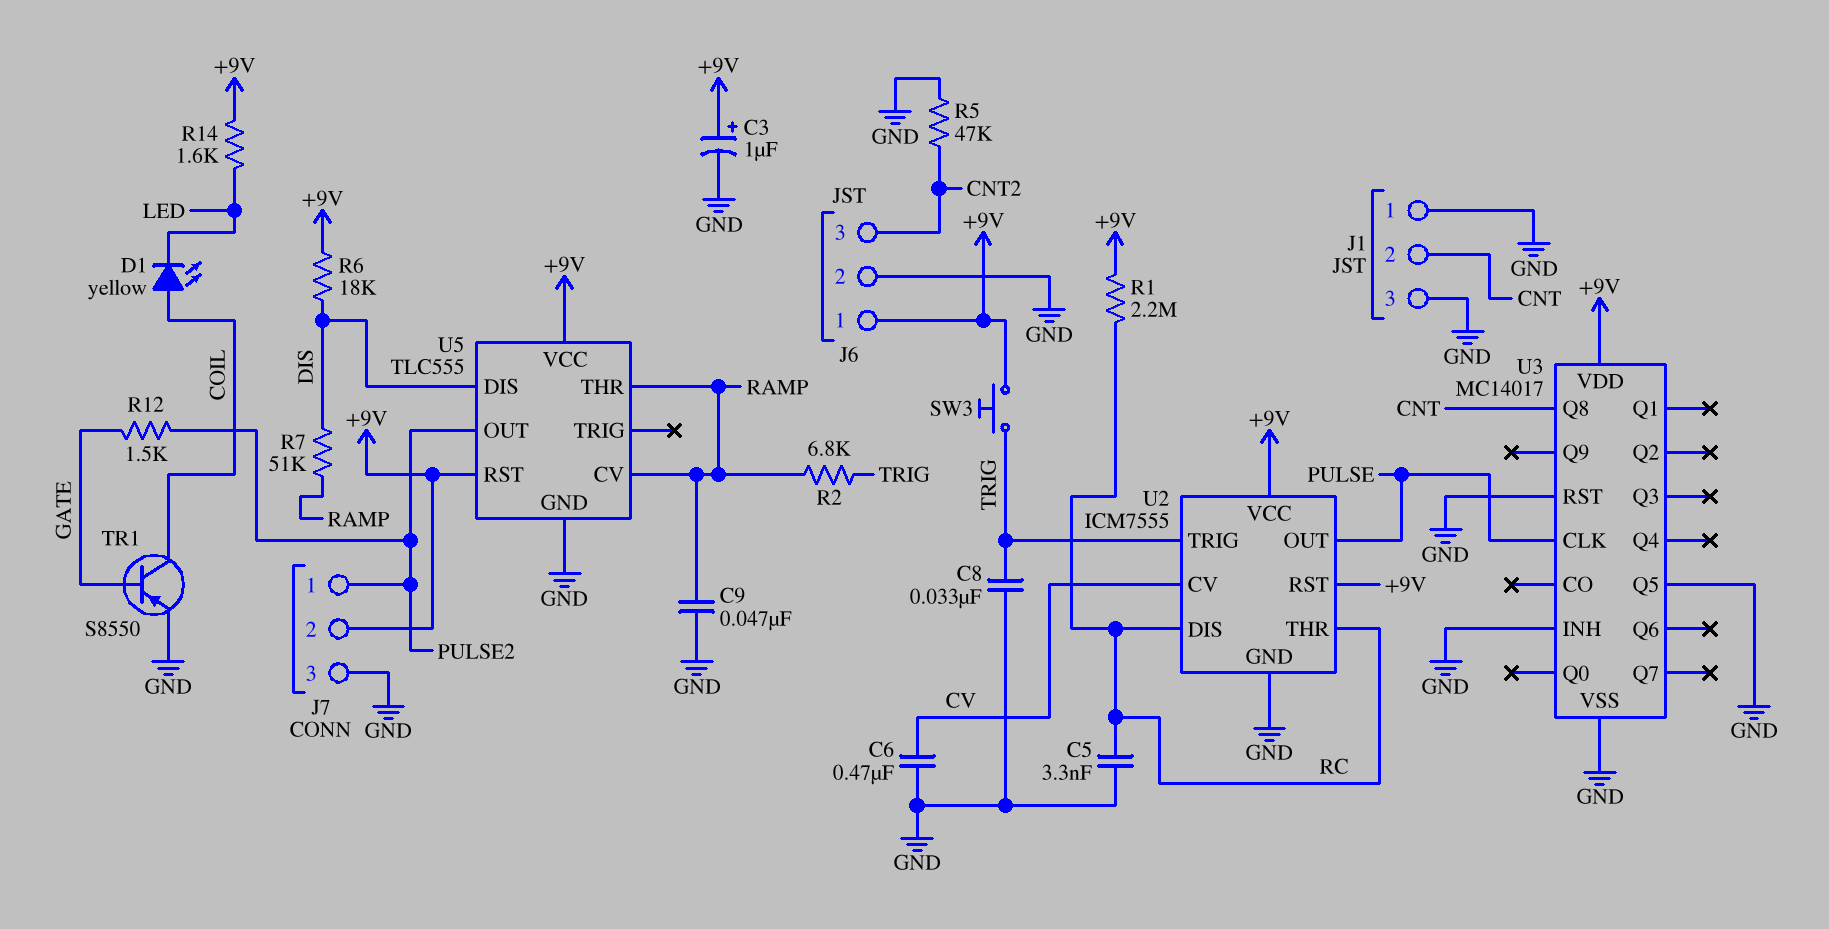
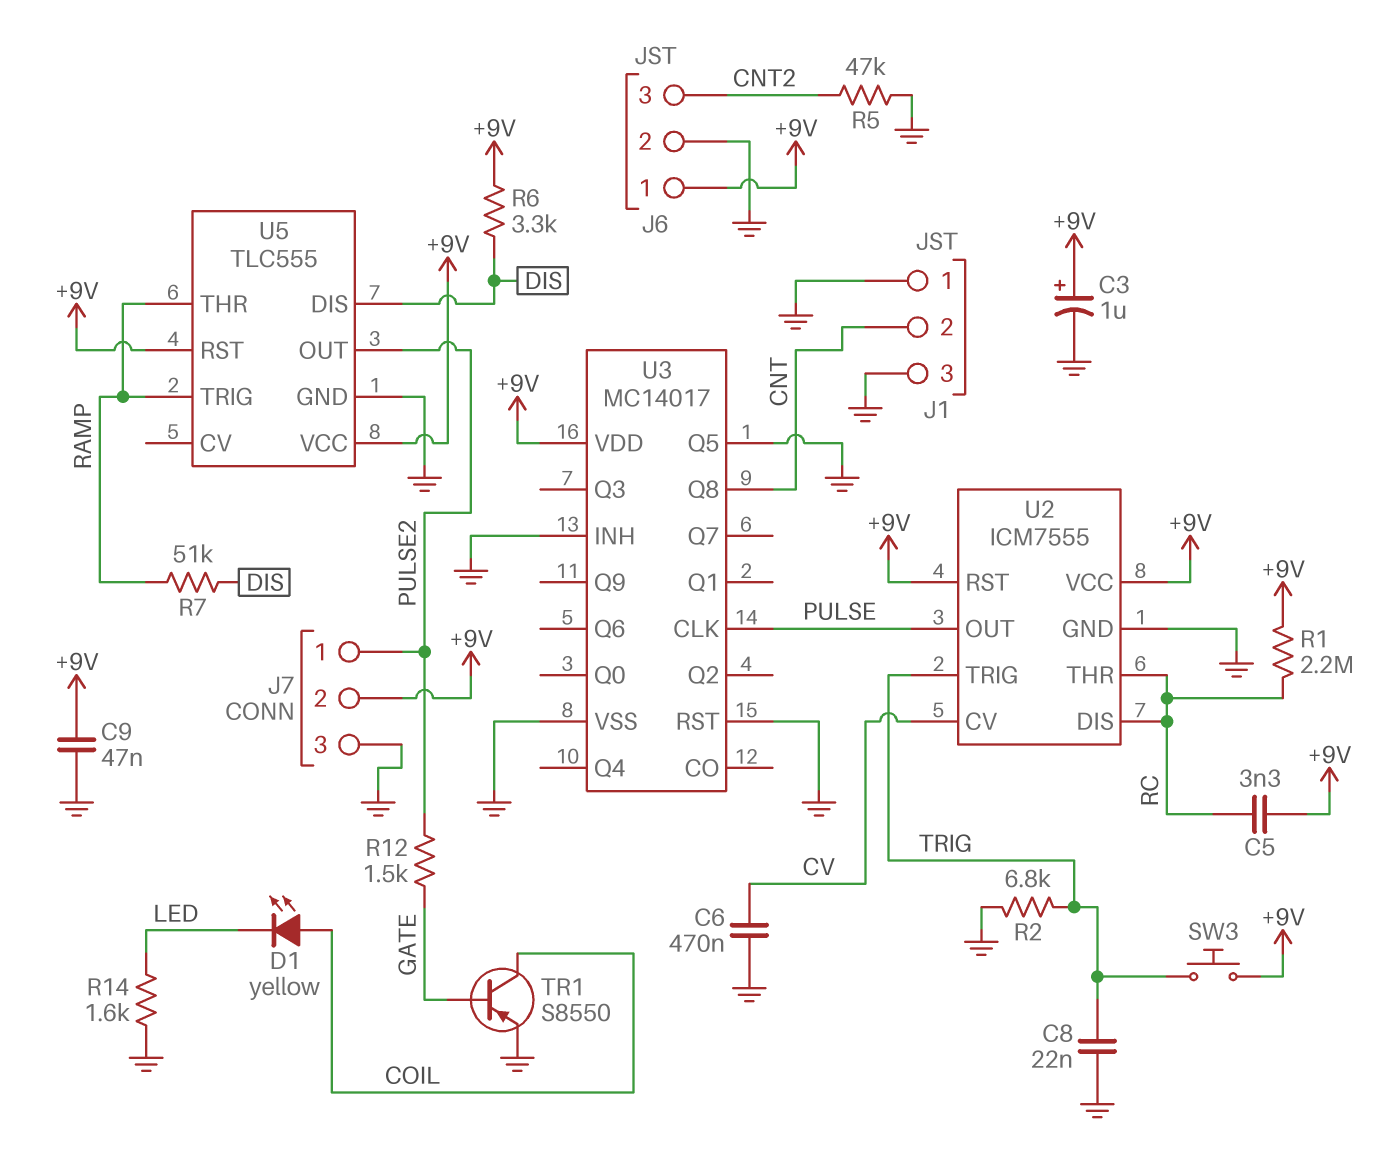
C5: 3.3nF (GND, RC) -> 3.3nF (+9V, RC)
C8: 33nF (GND, TRIG) -> 22nF (GND, TRIG)
C9: 47nF (GND, RAMP) -> 47nF (+9V, GND)
R2: 6.8k (RAMP, TRIG) -> 6.8k (GND, TRIG)
R6: 18k (+9V, DIS) -> 3.3k (+9V, DIS)
R14: 1.6k (+9V, LED) -> 1.6k (GND, LED)
U5 pin CV: RAMP -> none
U5 pin TRIG: none -> RAMP

